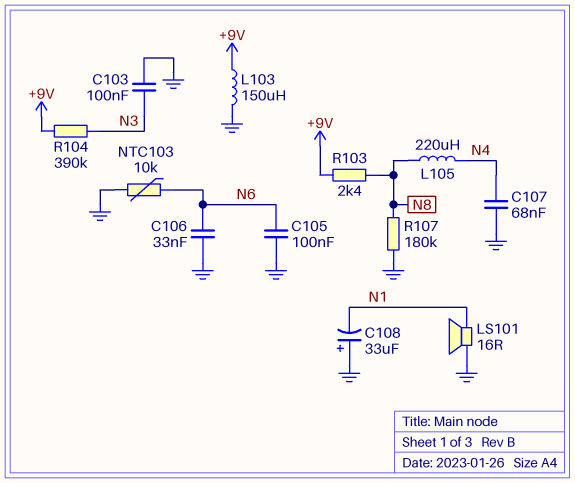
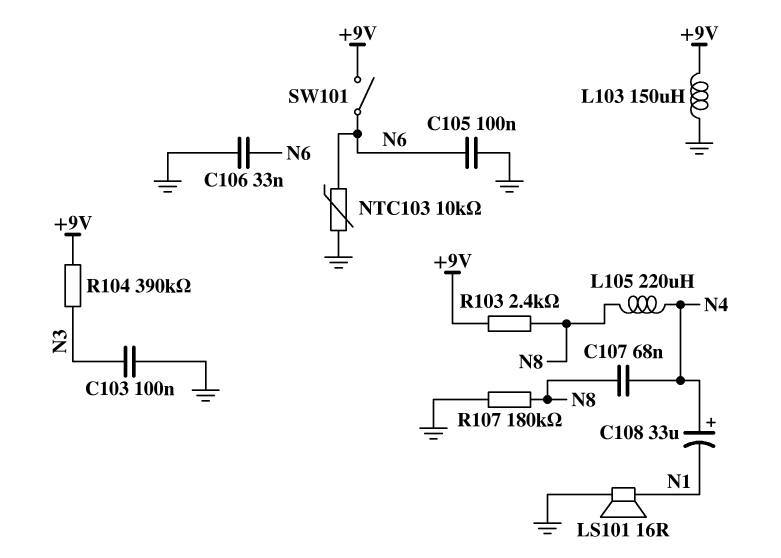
C107: 68nF (GND, N4) -> 68nF (N4, N8)
C108: 33uF (plus GND, minus N1) -> 33uF (plus N4, minus N1)
SW101: none -> switch (+9V, N6)

